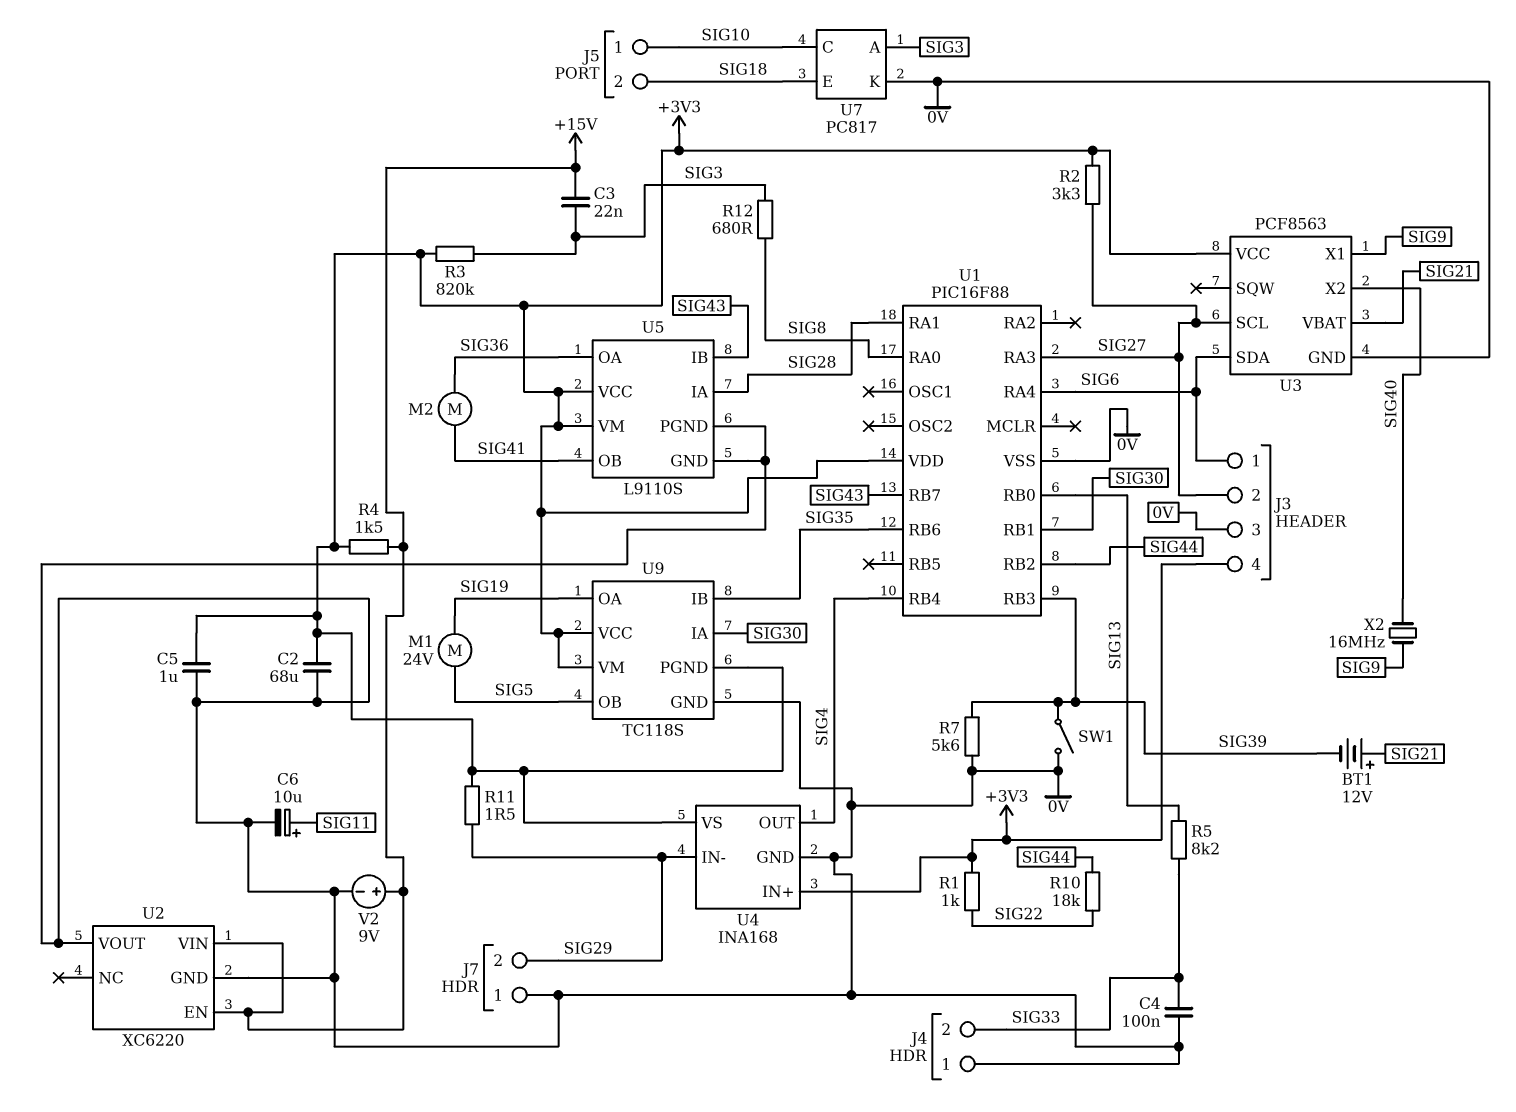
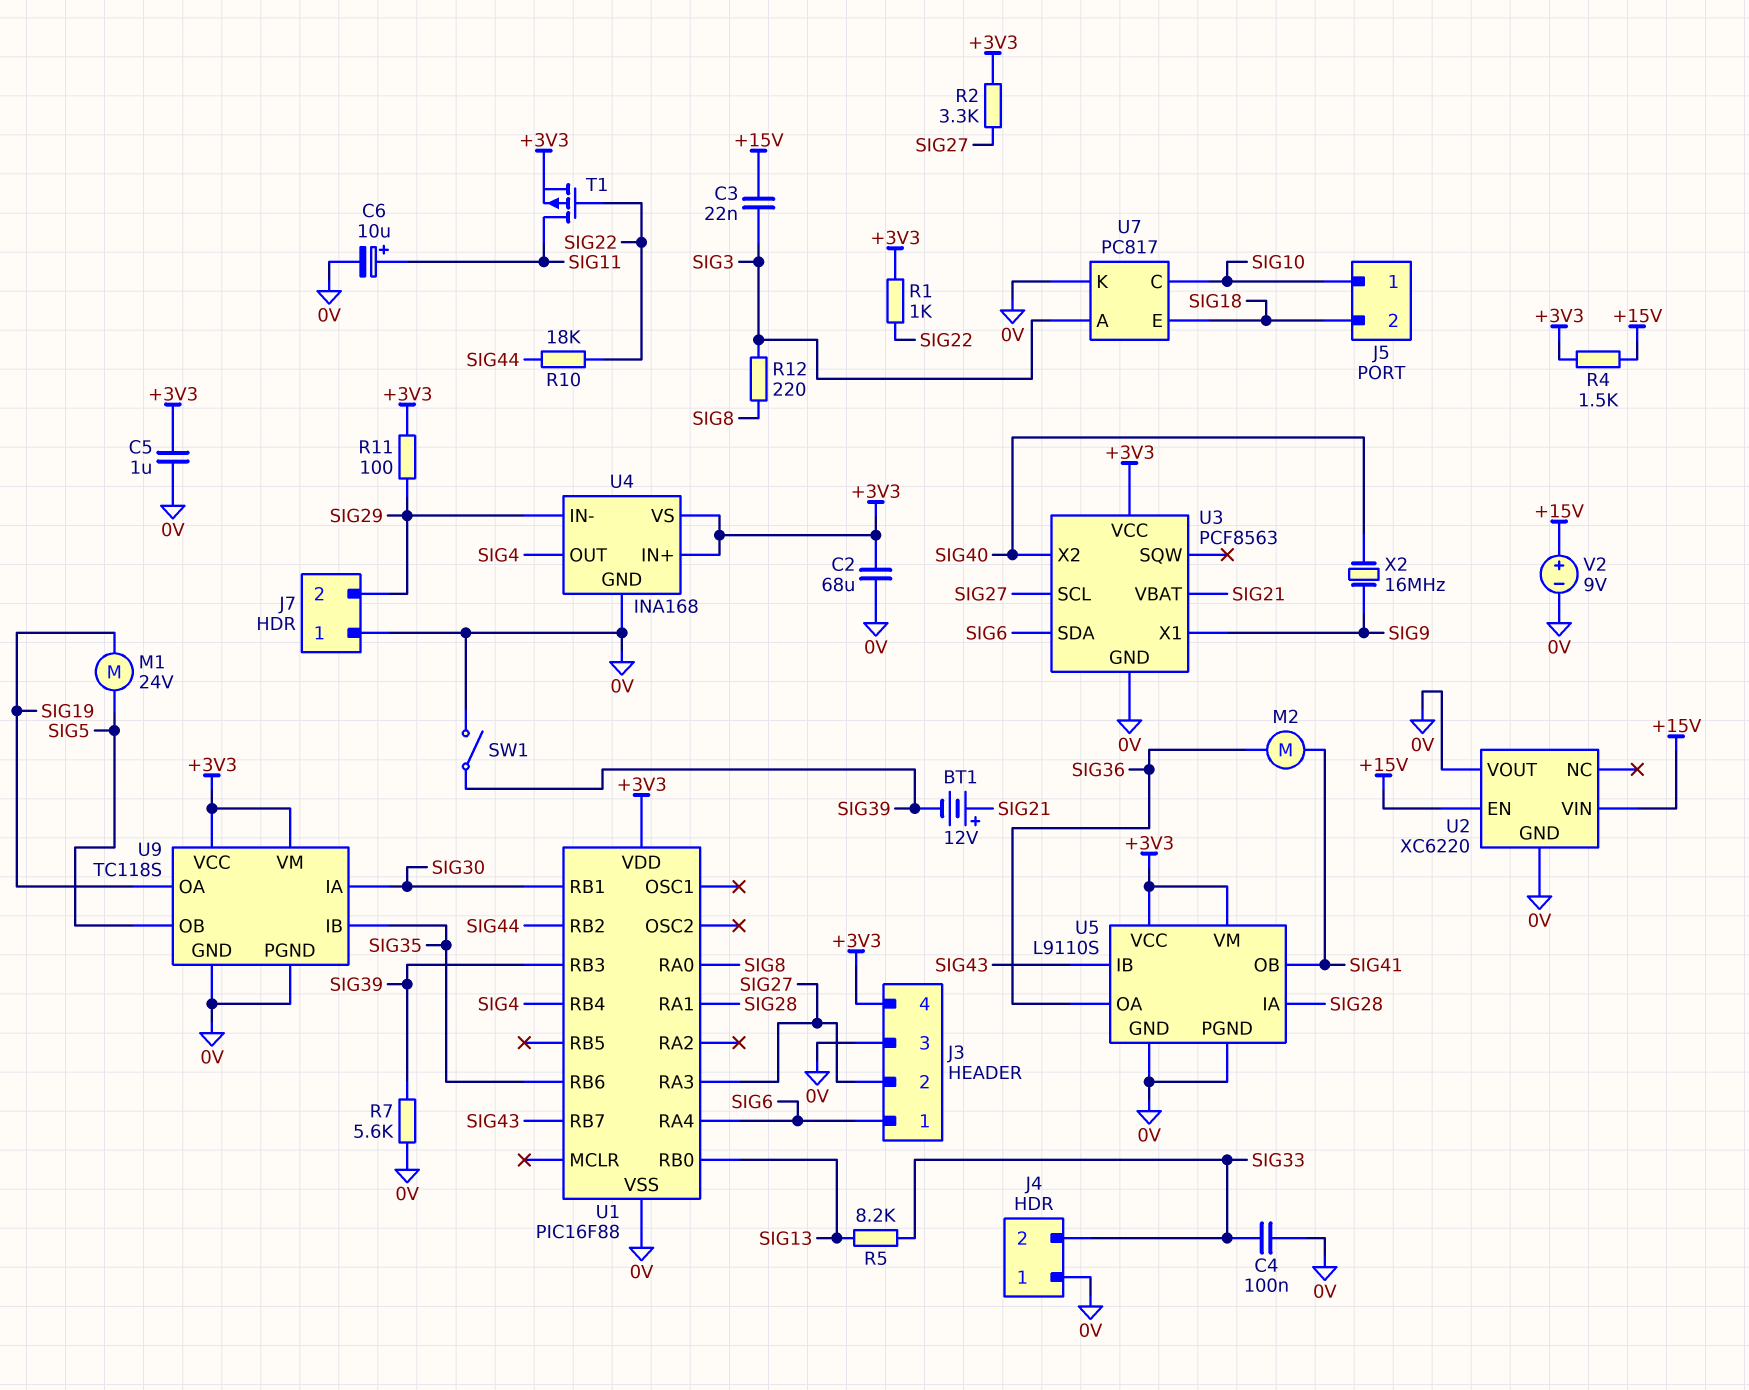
R3: 820k (+3V3, SIG3) -> none
R11: 1.5 (+3V3, SIG29) -> 100 (+3V3, SIG29)
R12: 680 (SIG3, SIG8) -> 220 (SIG3, SIG8)
T1: none -> PMOS (G SIG22, D SIG11, S +3V3)
U9 pin PGND: +3V3 -> 0V

